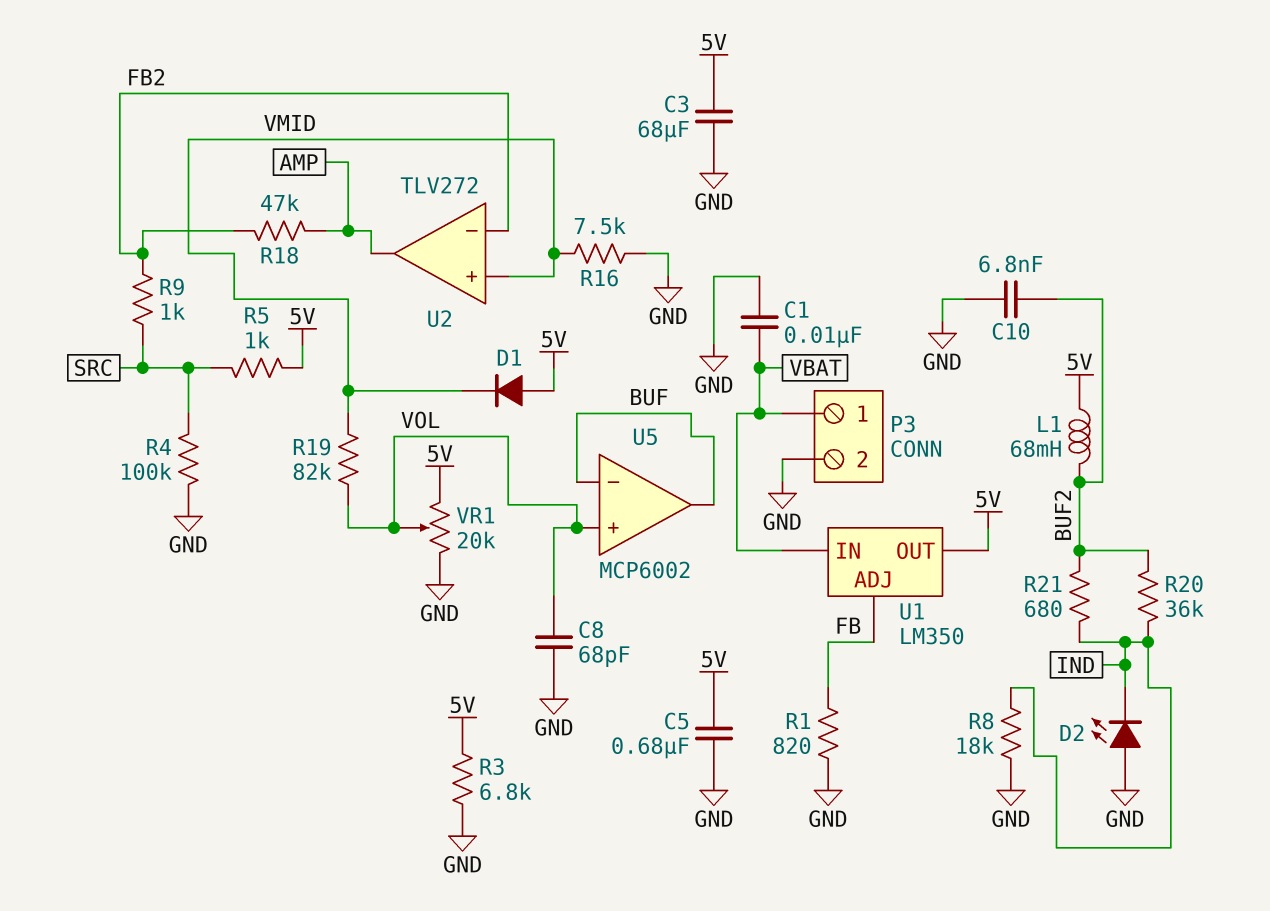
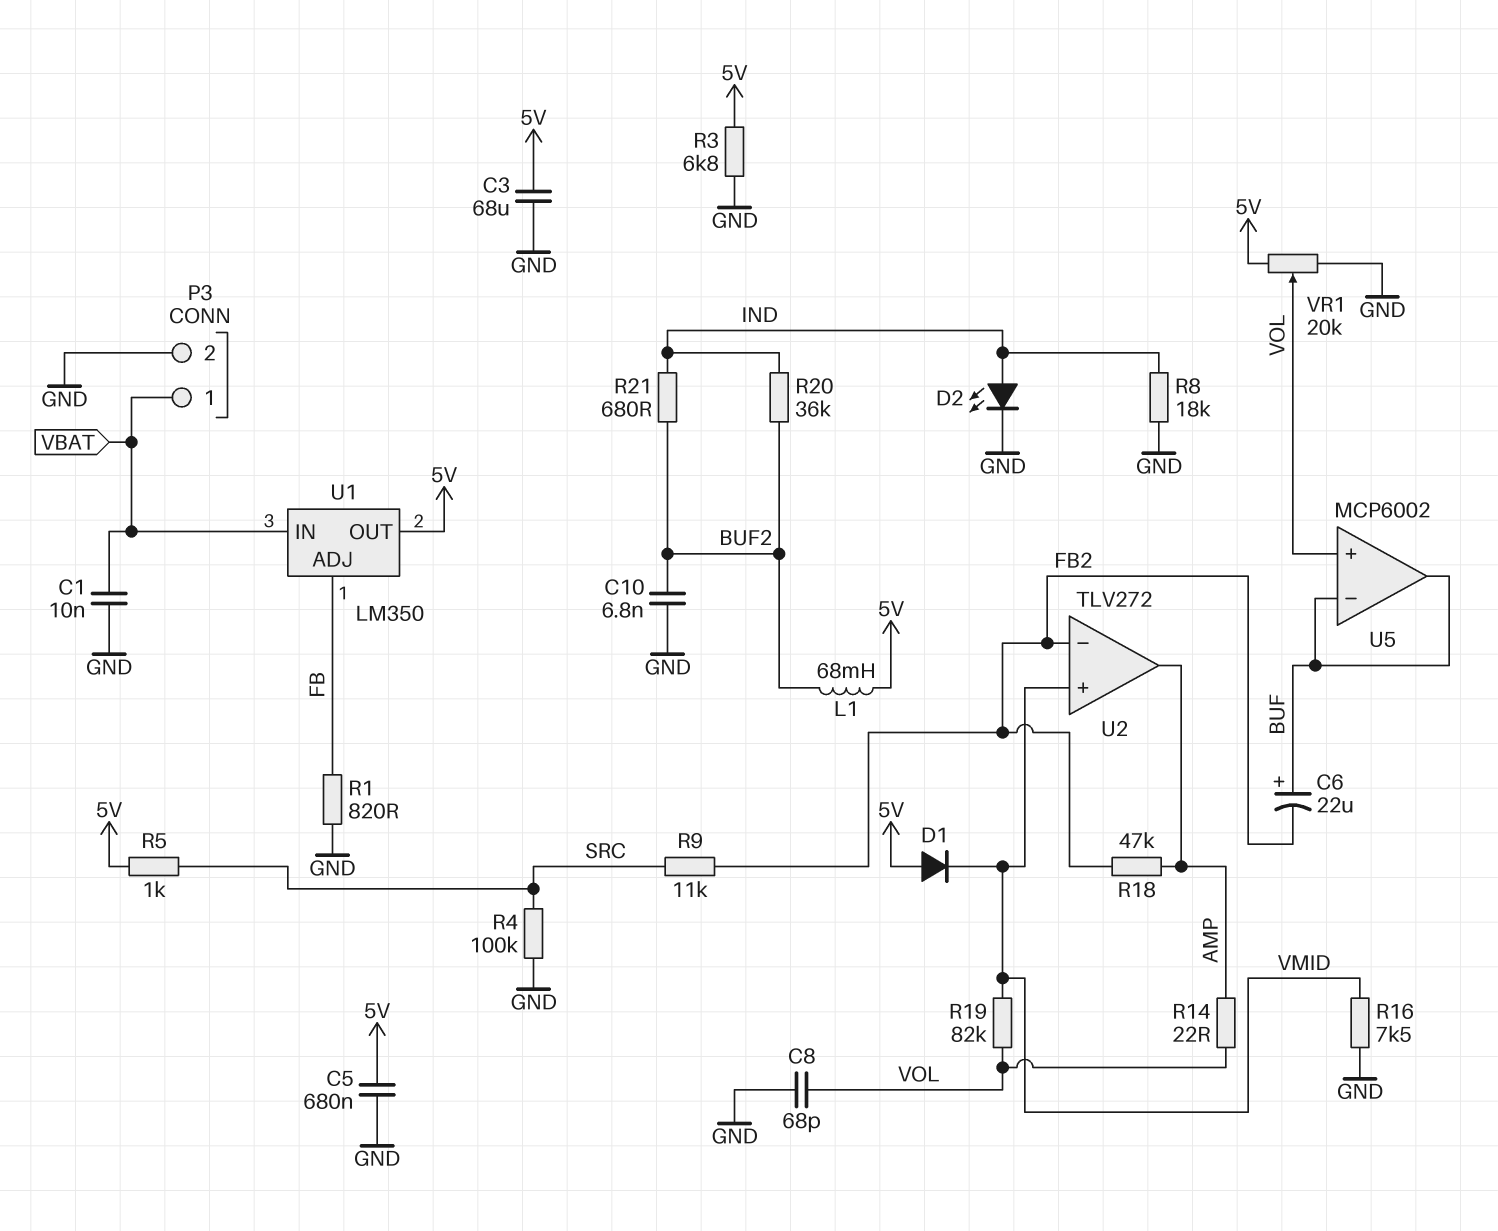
C6: none -> 22uF (plus BUF, minus FB2)
D2: LED (A GND, K IND) -> LED (A IND, K GND)
R9: 1k (FB2, SRC) -> 11k (FB2, SRC)
R14: none -> 22 (AMP, VOL)

